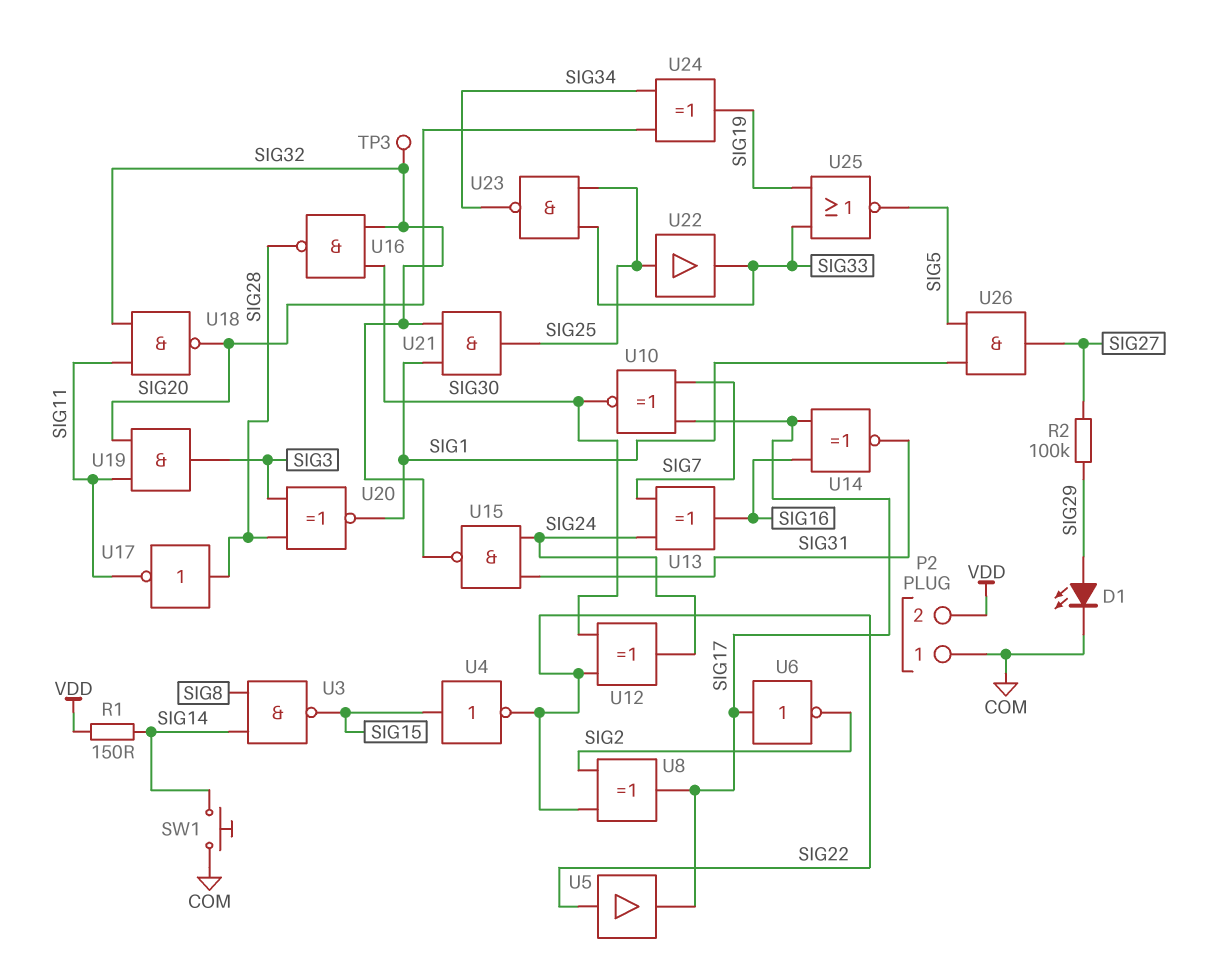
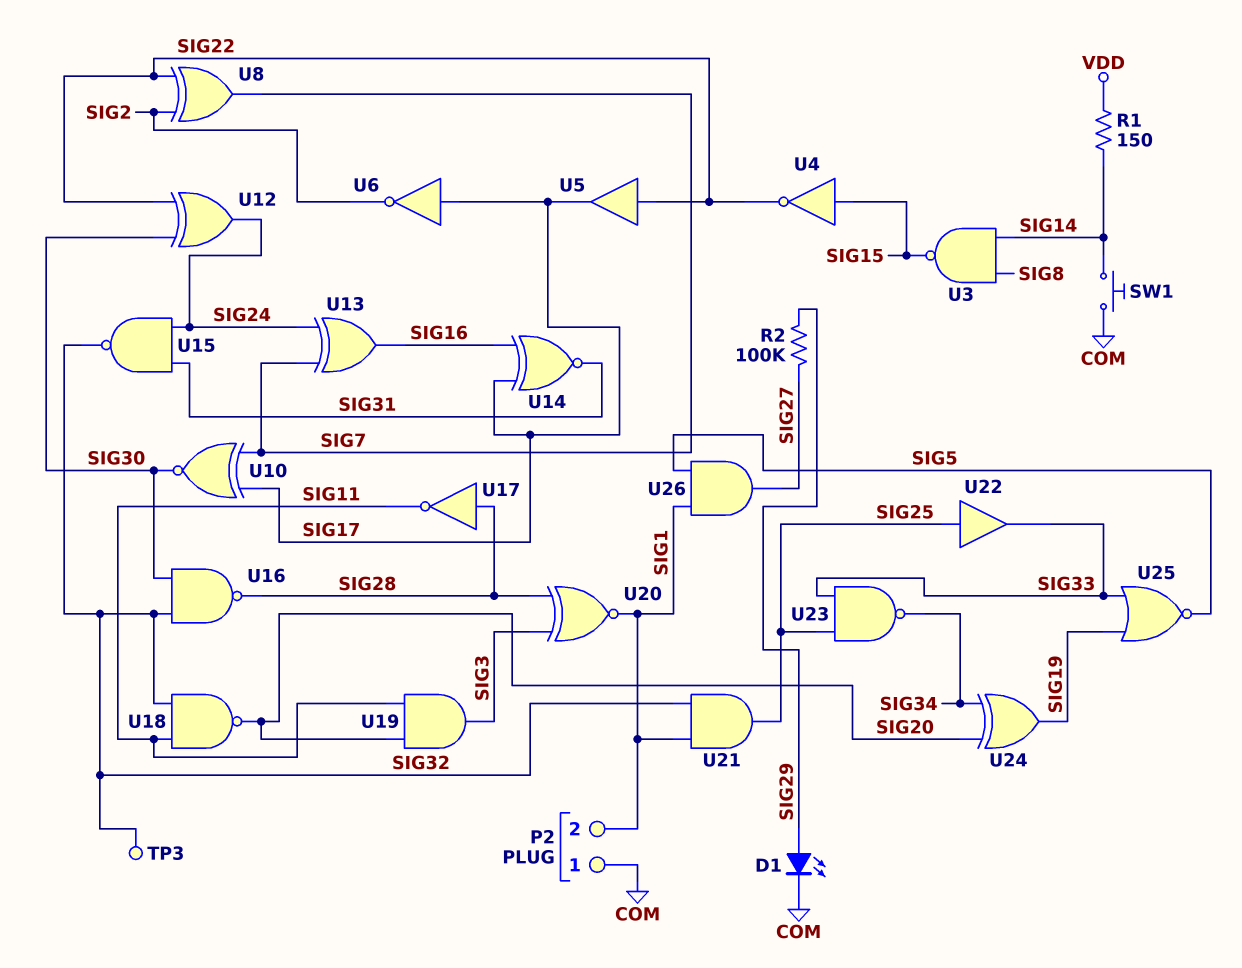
P2 pin 2: VDD -> SIG1
U8: XOR (in SIG2, in SIG22, out SIG17) -> XOR (in SIG2, in SIG22, out SIG7)

